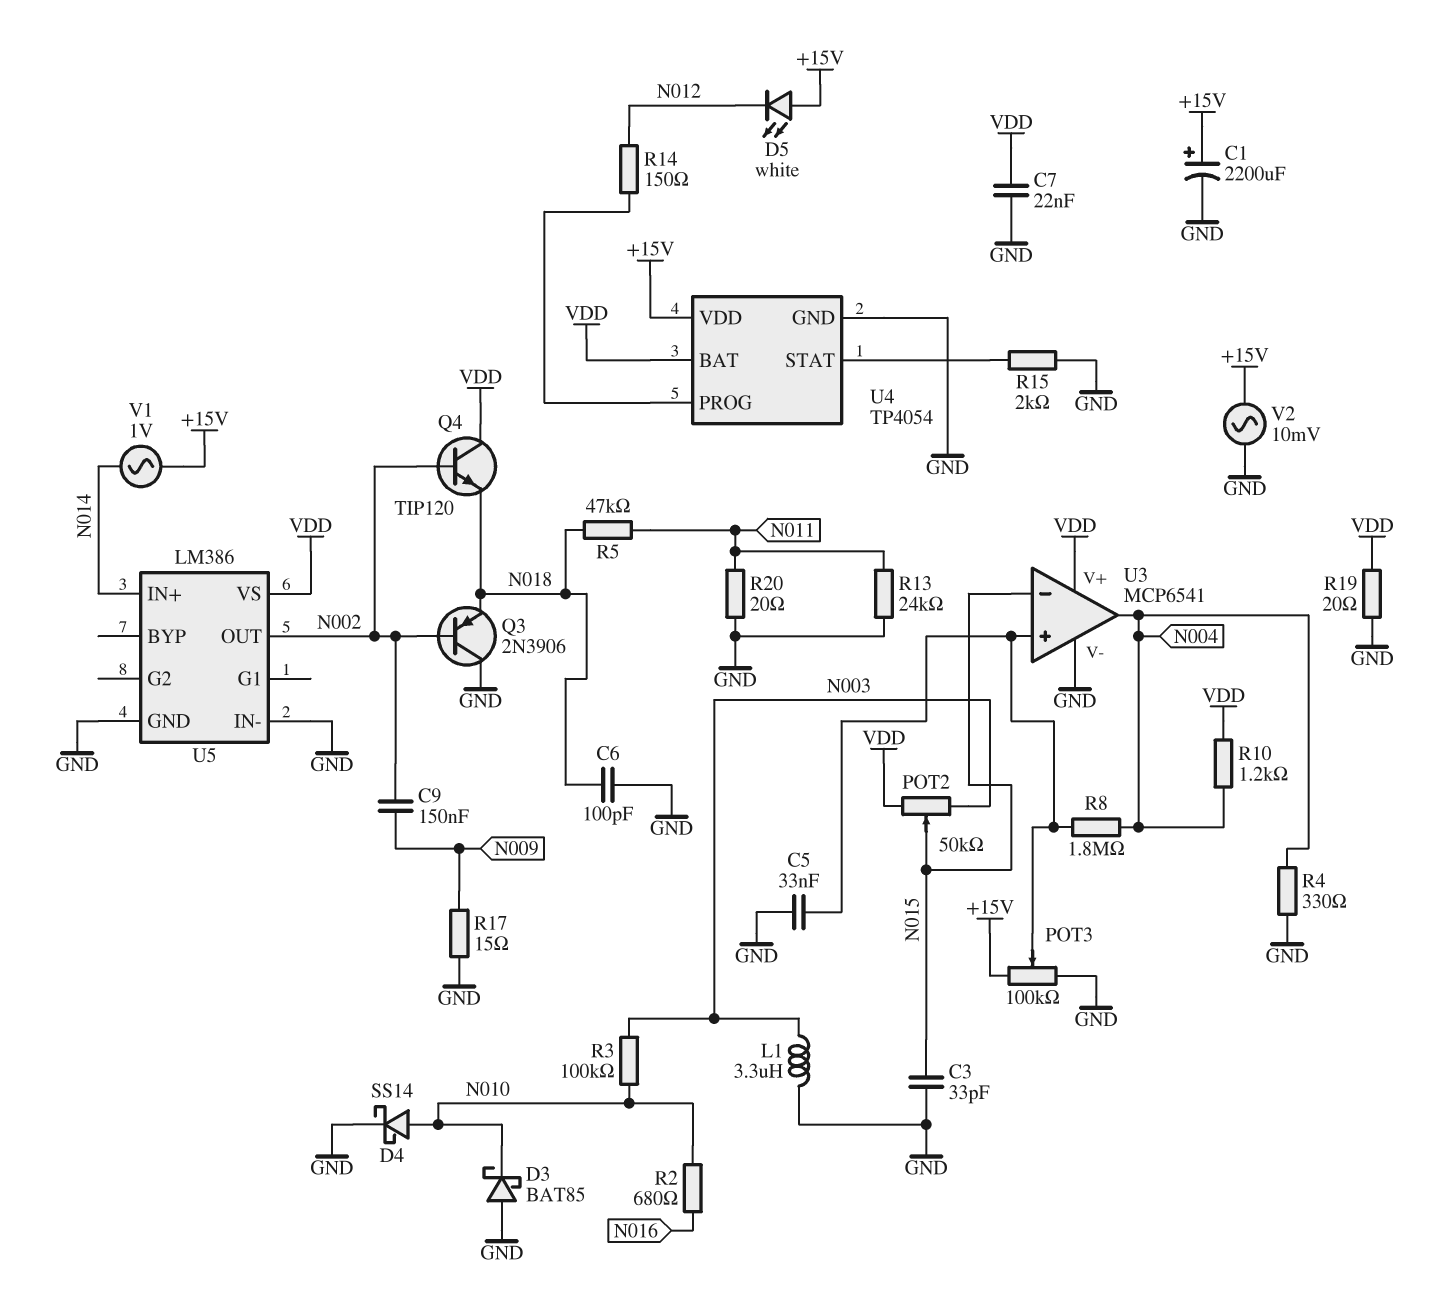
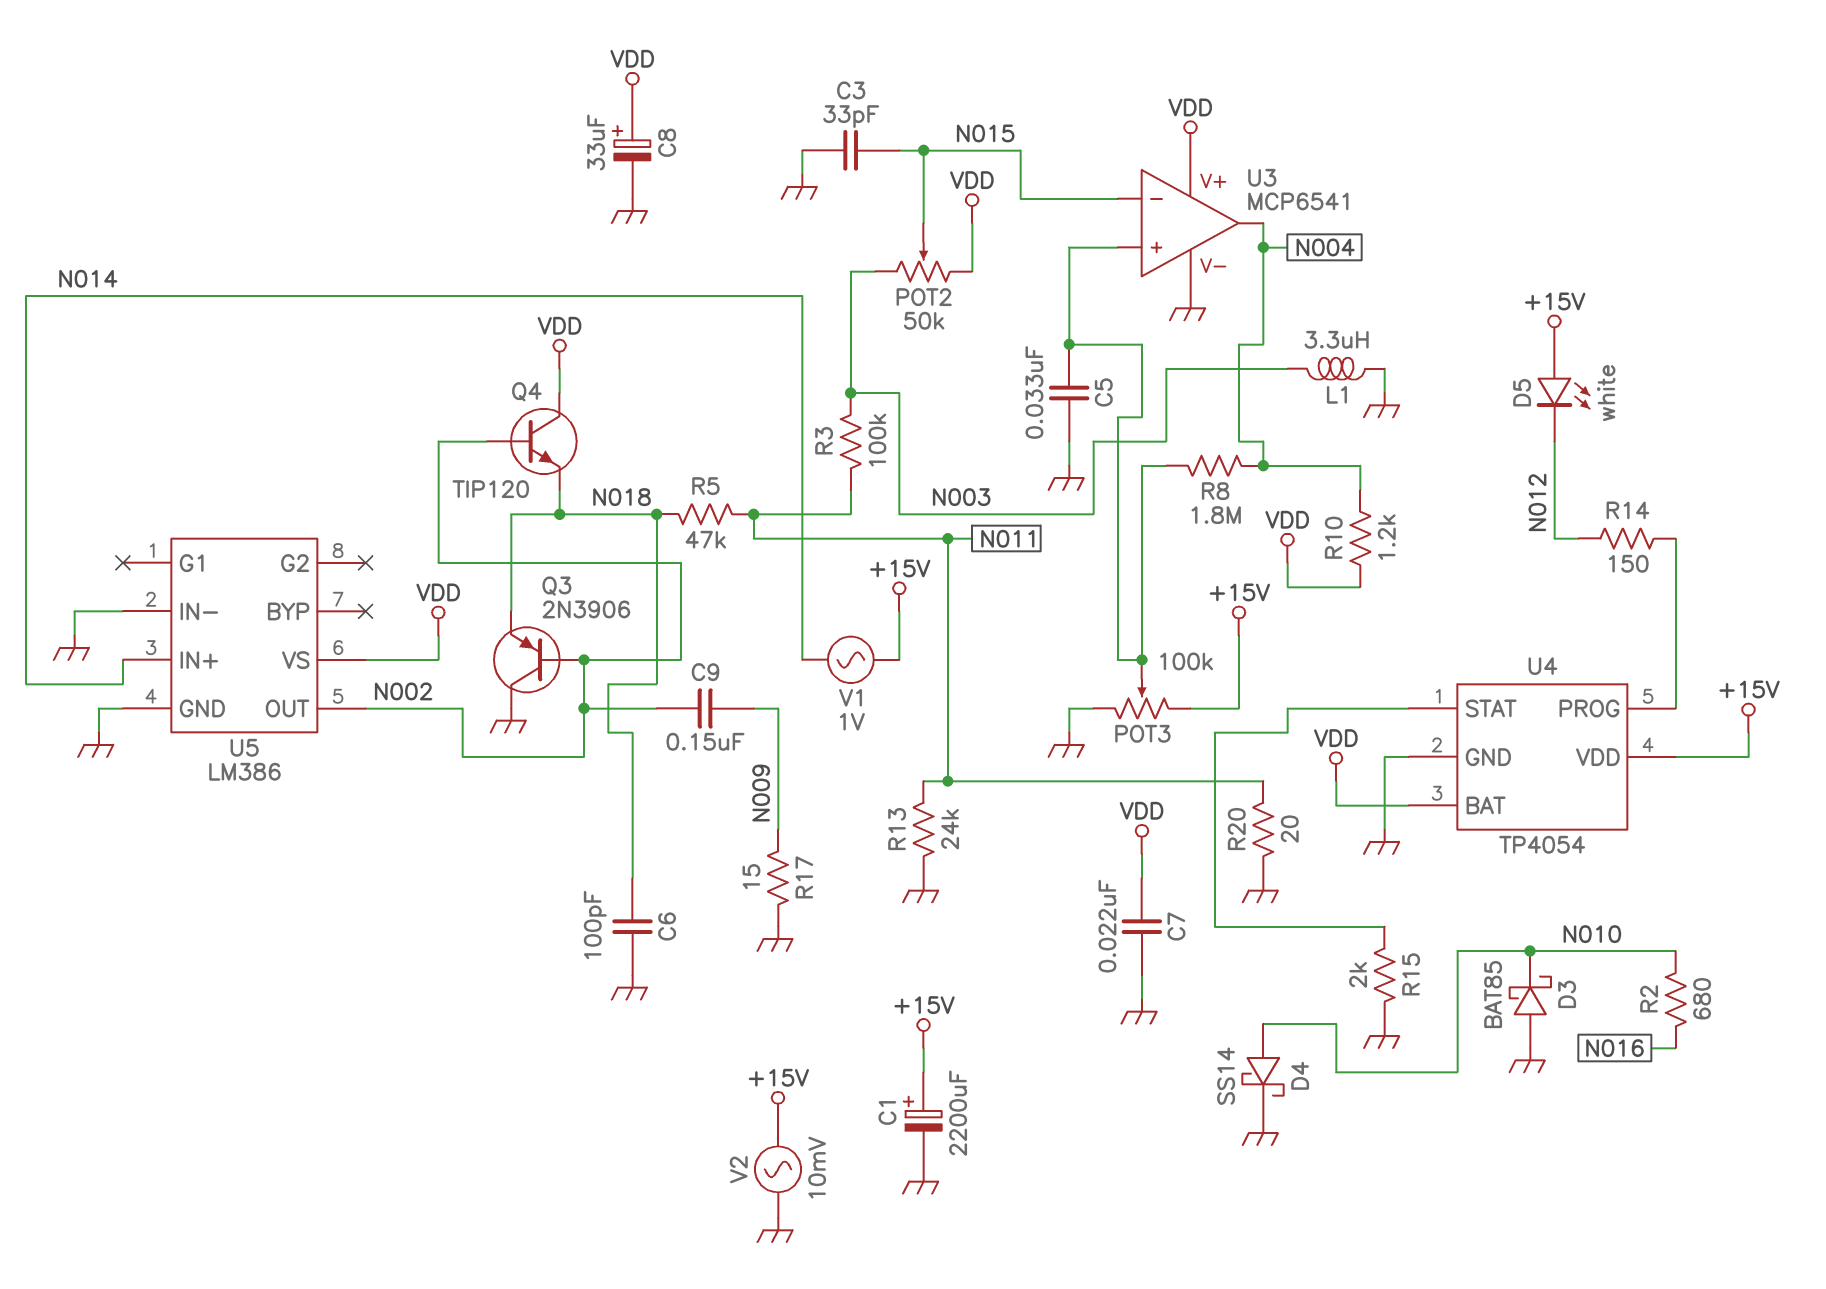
C8: none -> 33uF (plus VDD, minus GND)
R3: 100k (N003, N010) -> 100k (N003, N011)
R4: 330 (GND, N004) -> none
R19: 20 (GND, VDD) -> none

